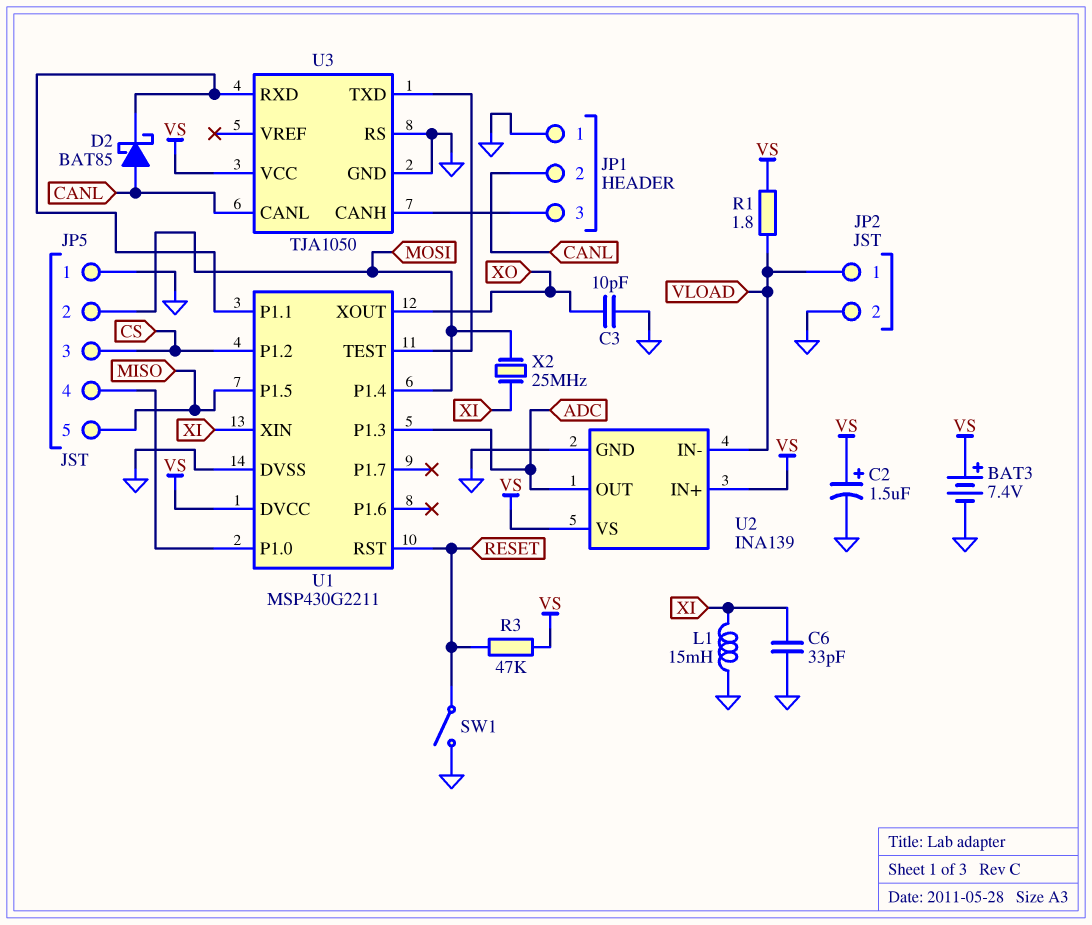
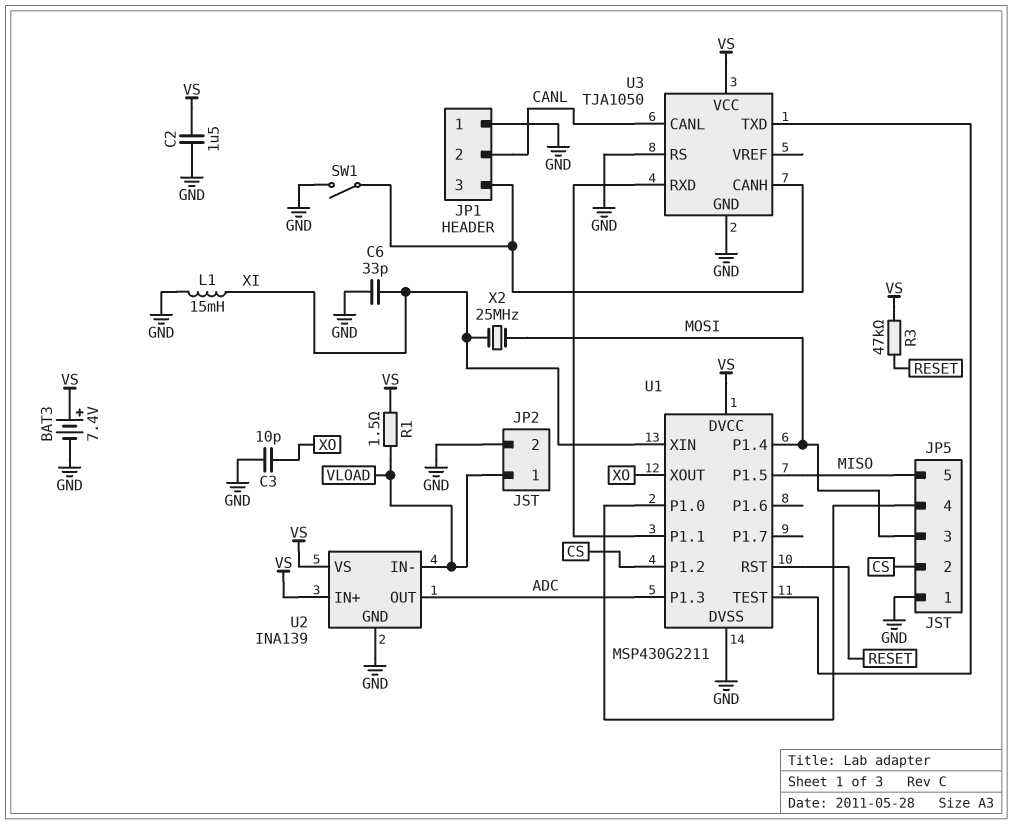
C2: 1.5uF (plus VS, minus GND) -> 1.5uF (GND, VS)
D2: schottky BAT85 (A CANL, K U1/P1.1) -> none
JP5 pin 2: MOSI -> CS
JP5 pin 3: CS -> MOSI
R1: 1.8 (VLOAD, VS) -> 1.5 (VLOAD, VS)
SW1: switch (GND, RESET) -> switch (GND, JP1/3)

